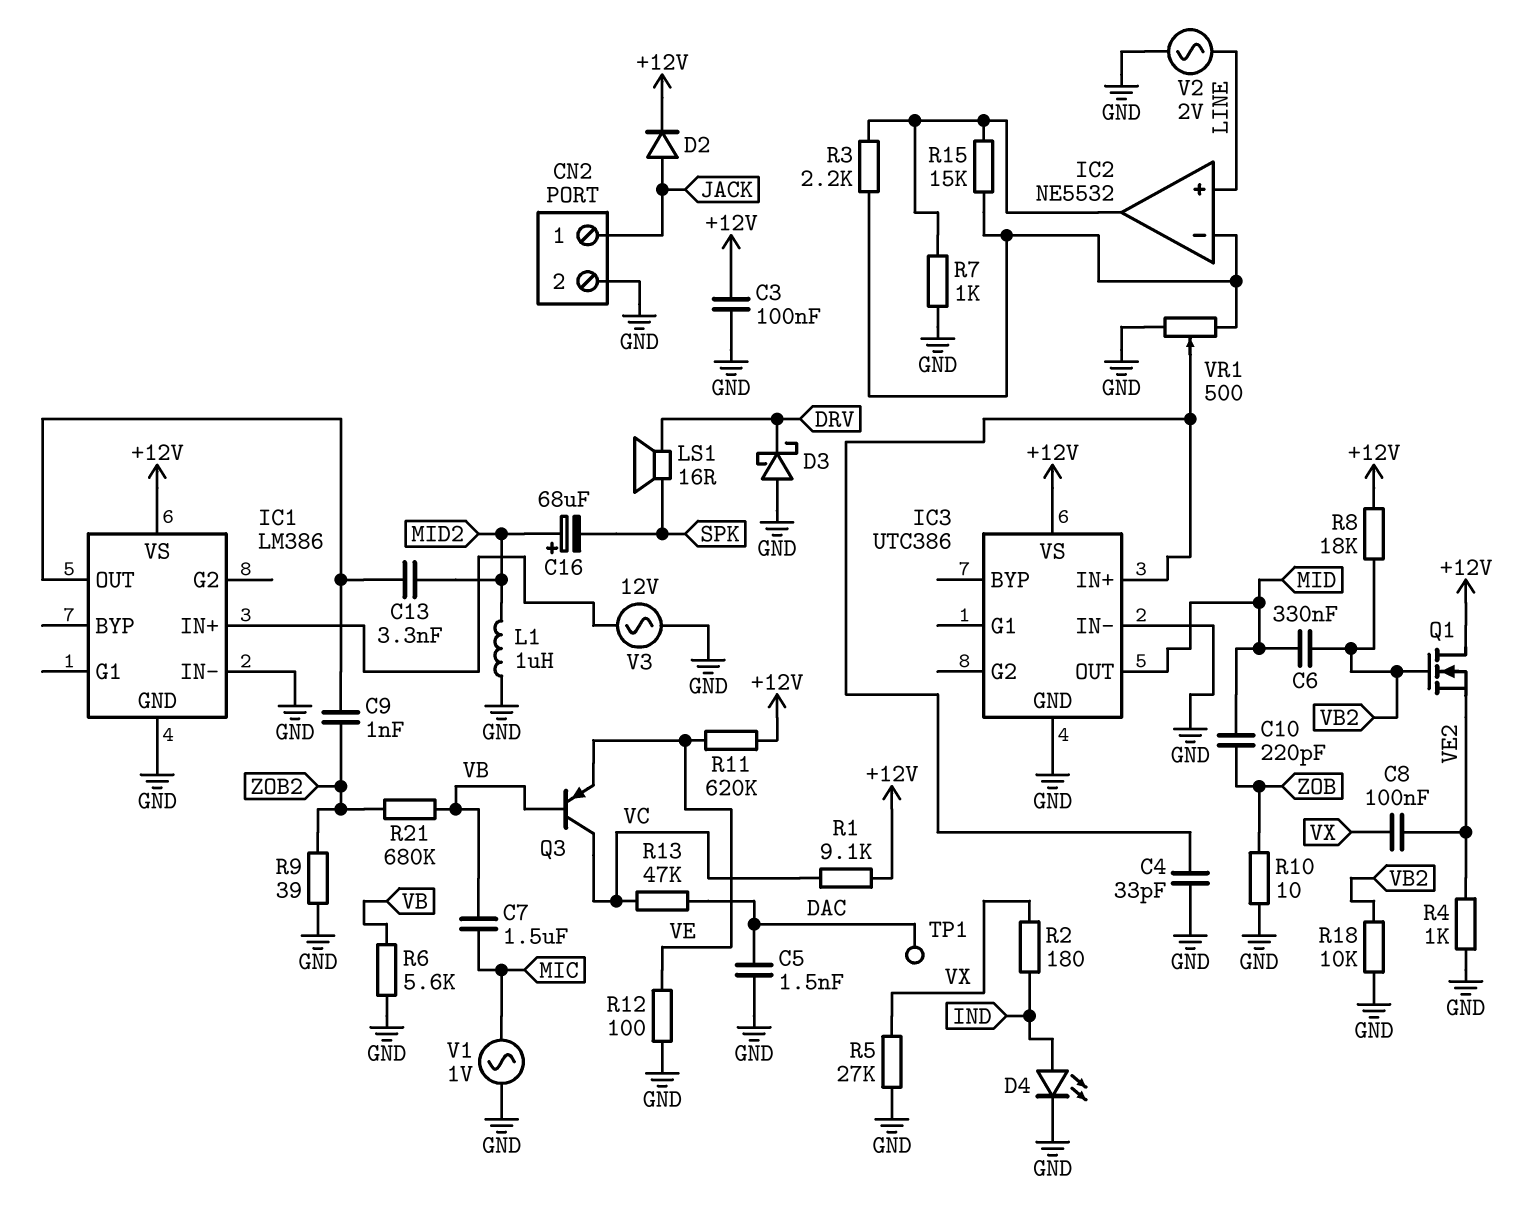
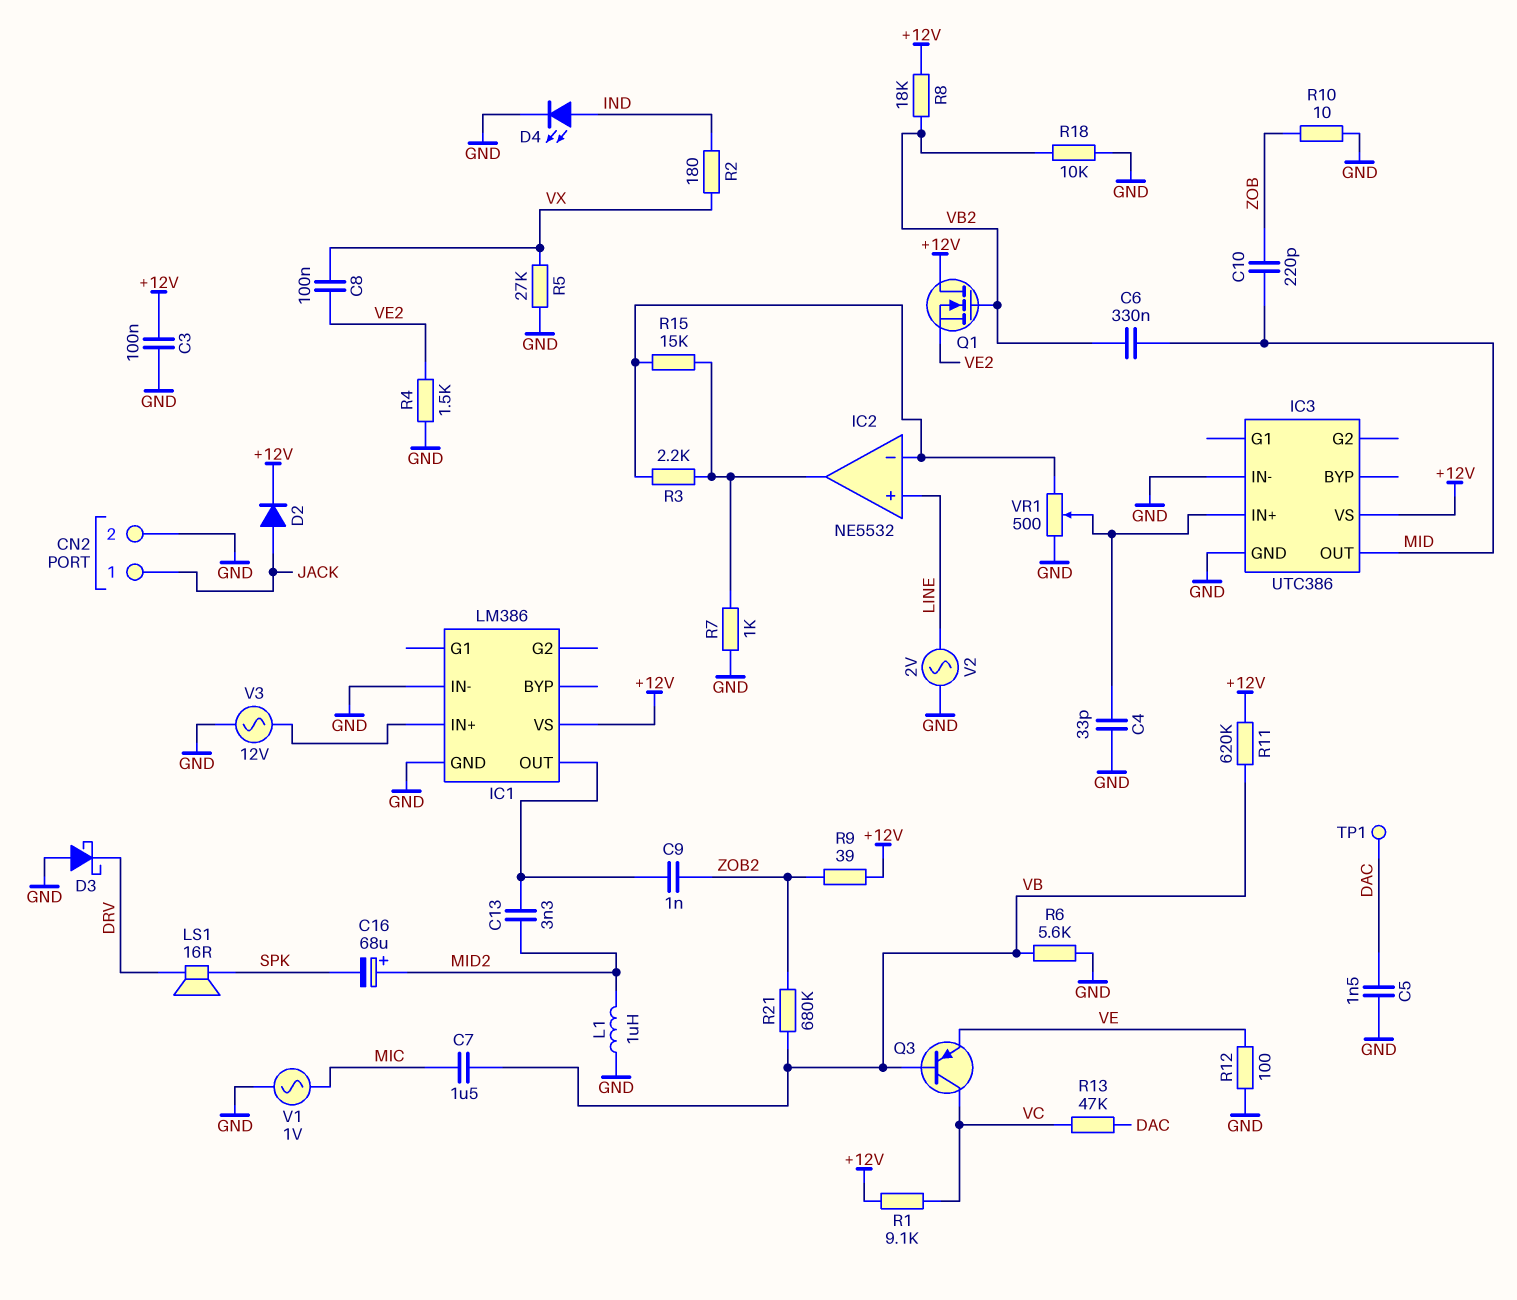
R4: 1k (GND, VE2) -> 1.5k (GND, VE2)
R9: 39 (GND, ZOB2) -> 39 (+12V, ZOB2)
R11: 620k (+12V, VE) -> 620k (+12V, VB)

